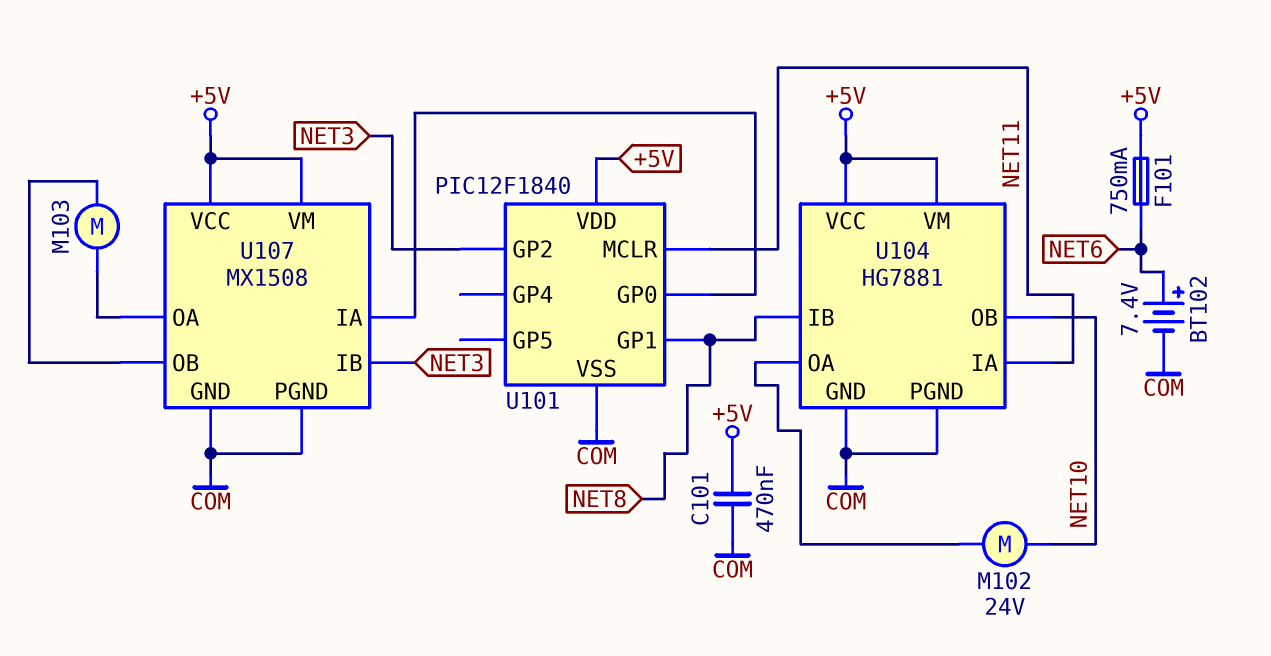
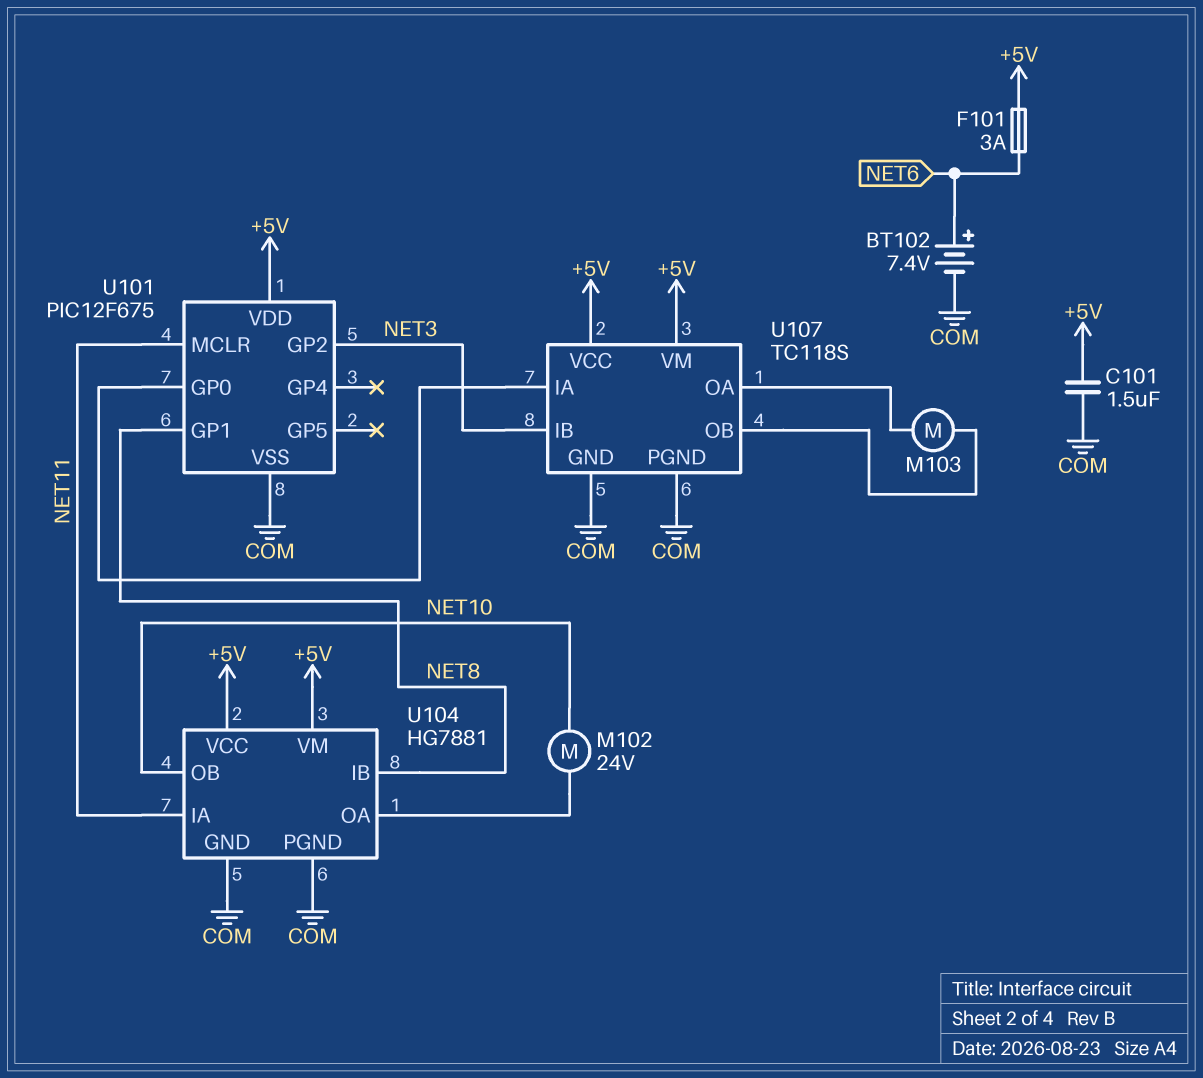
C101: 470nF (+5V, COM) -> 1.5uF (+5V, COM)
F101: 750mA (+5V, NET6) -> 3A (+5V, NET6)
U101: PIC12F1840 -> PIC12F675
U107: MX1508 -> TC118S

